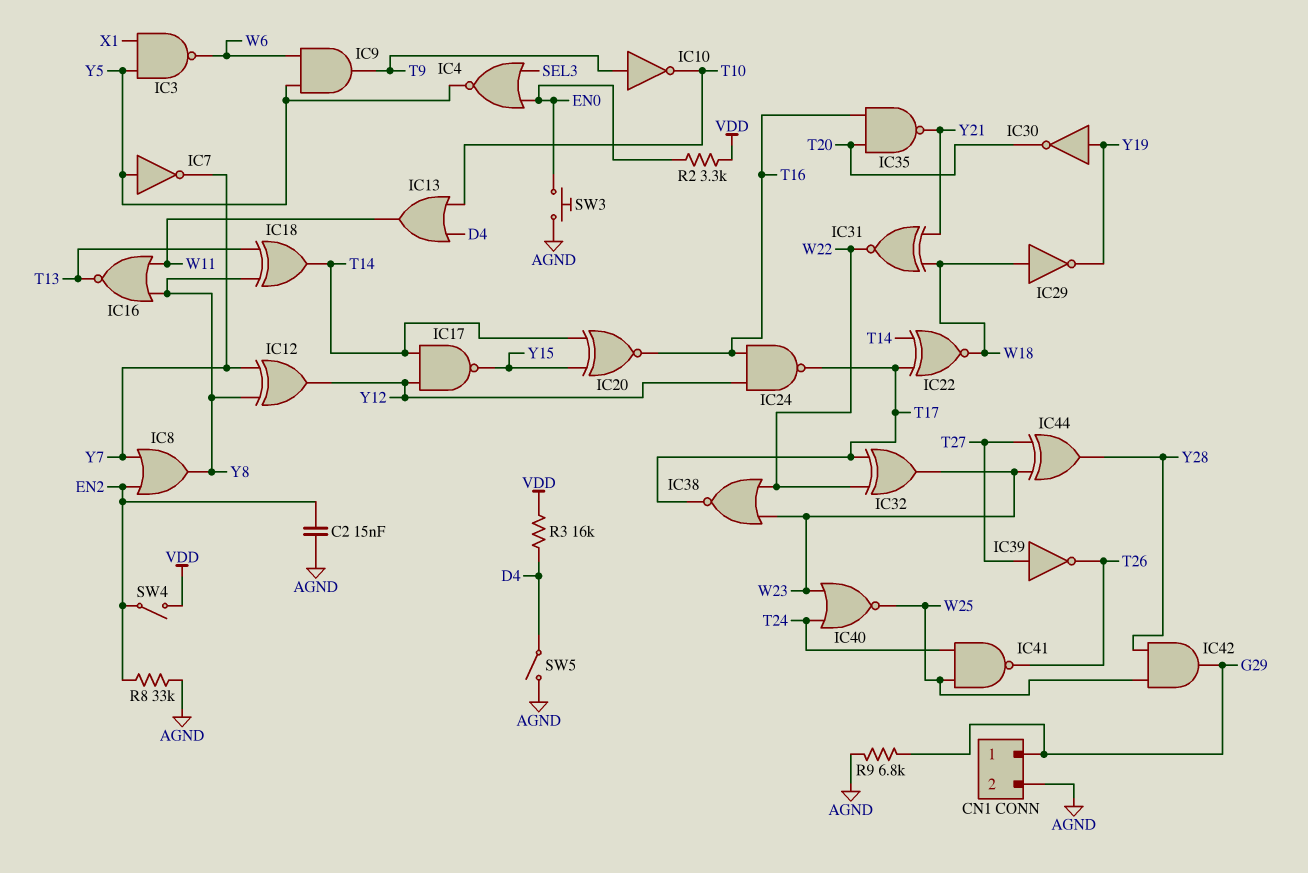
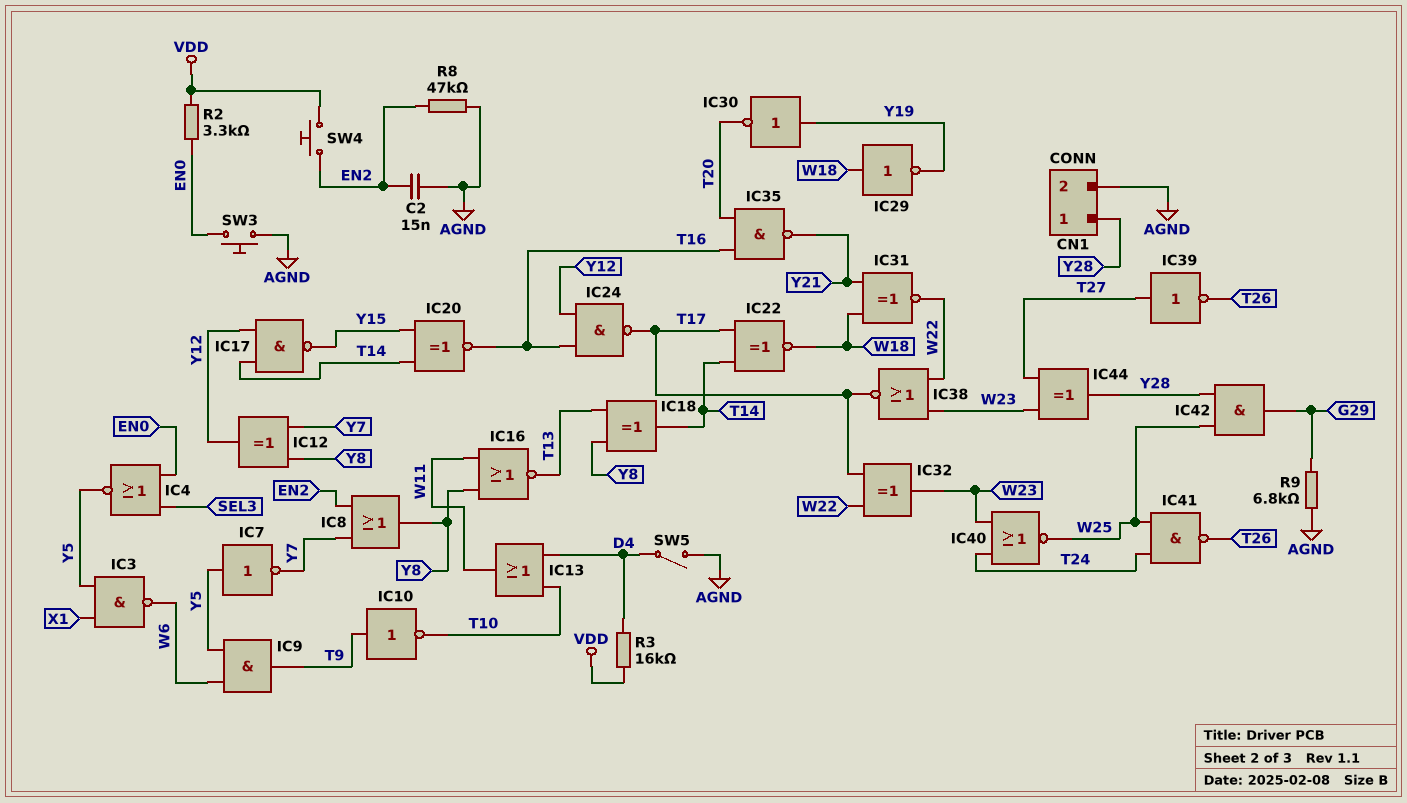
CN1 pin 1: G29 -> Y28
R8: 33k (AGND, EN2) -> 47k (AGND, EN2)
SW4: switch (EN2, VDD) -> button (EN2, VDD)

